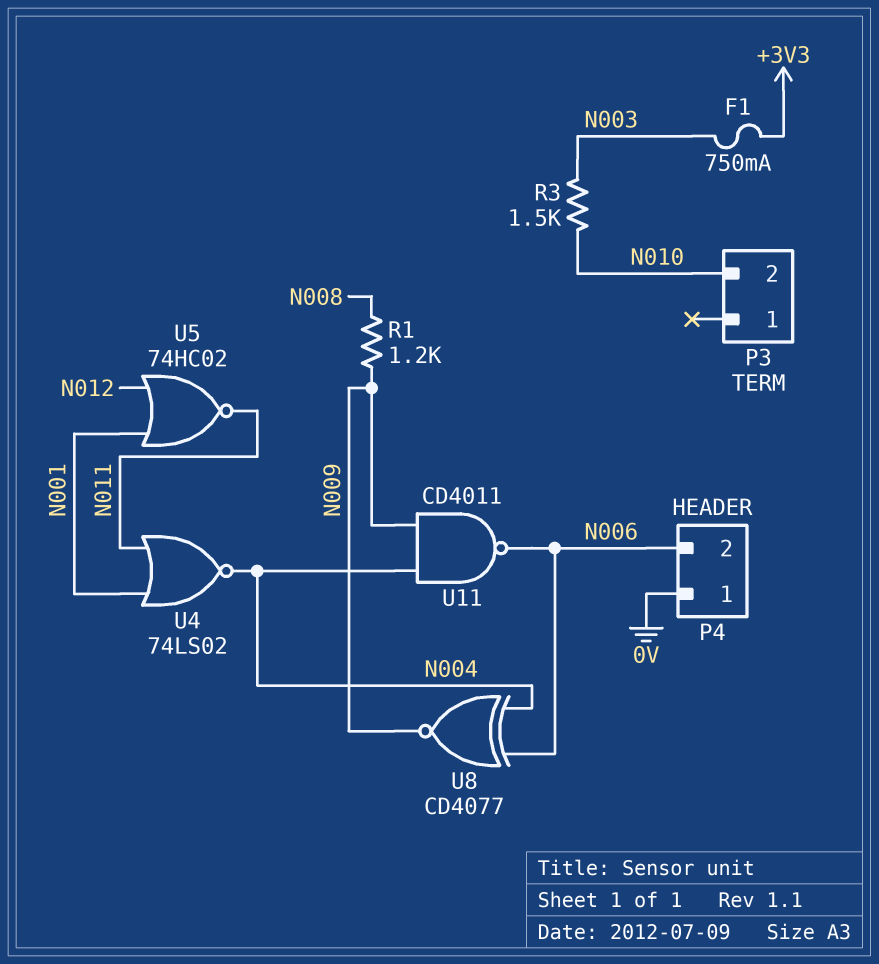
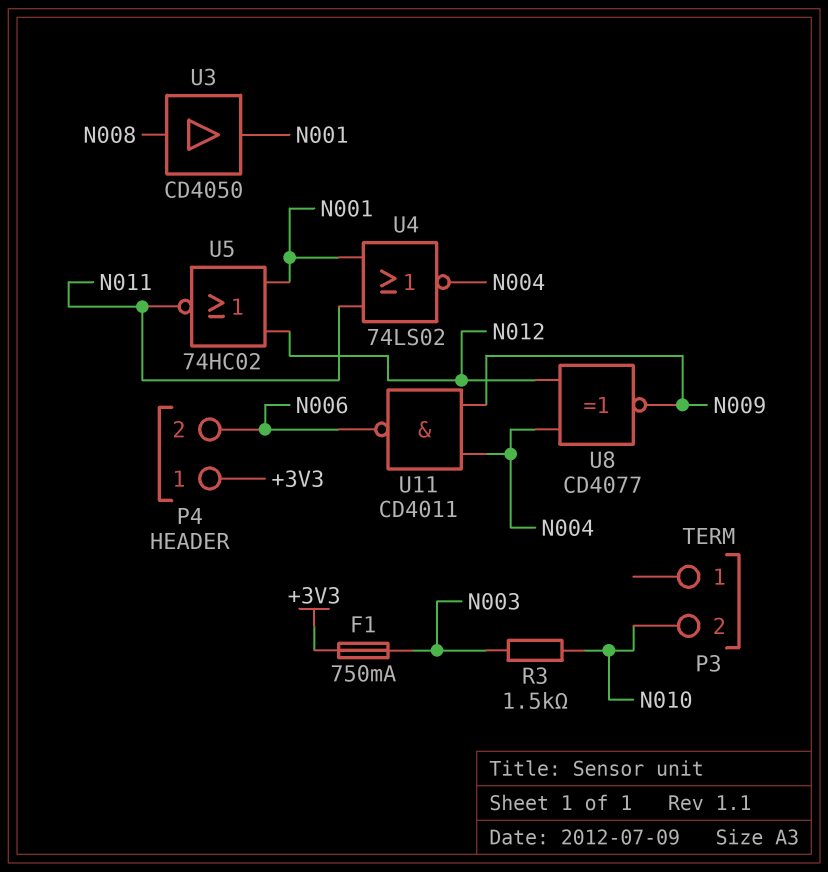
P4 pin 1: 0V -> +3V3
R1: 1.2k (N008, N009) -> none
U3: none -> buffer CD4050 (in N008, out N001)
U8: XNOR CD4077 (in N004, in N006, out N009) -> XNOR CD4077 (in N004, in N012, out N009)

